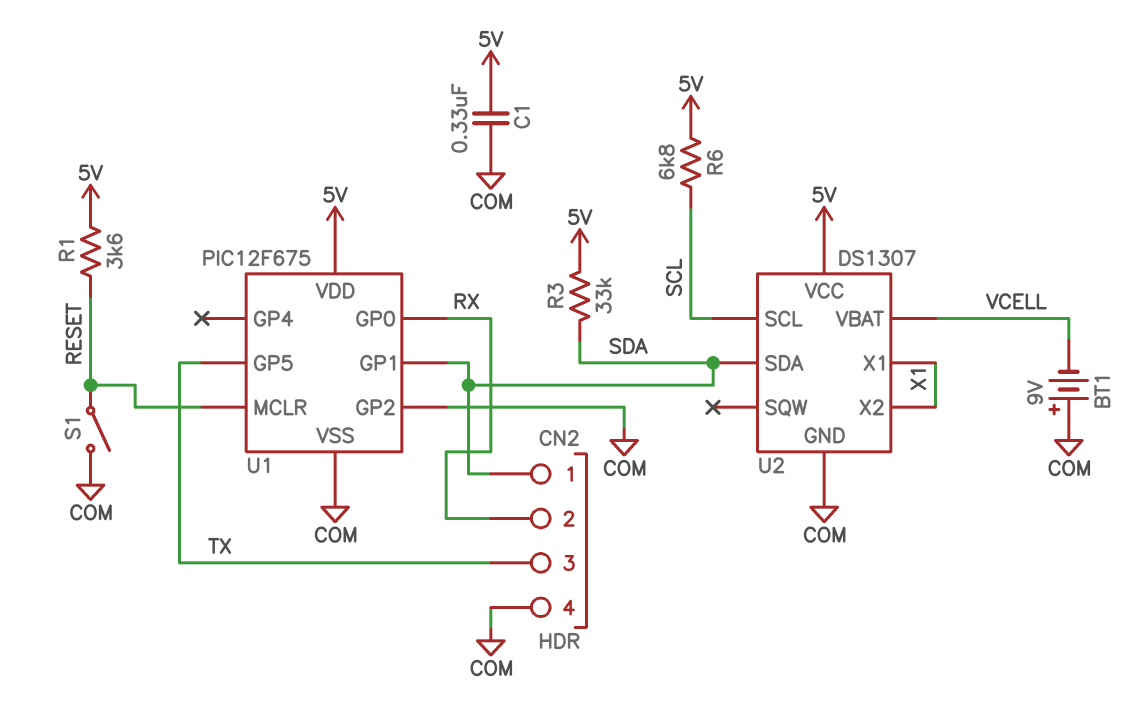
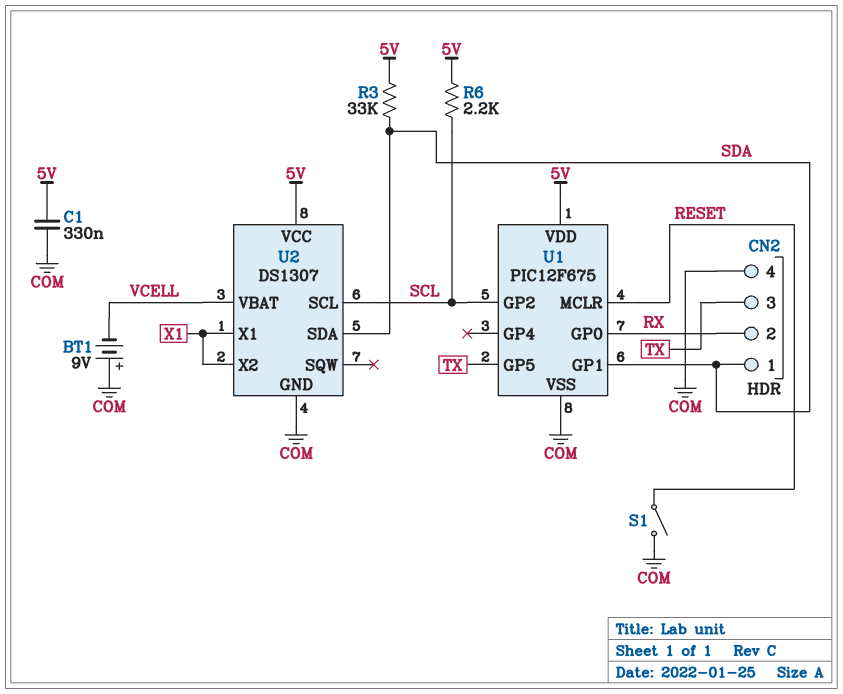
R1: 3.6k (5V, RESET) -> none
R6: 6.8k (5V, SCL) -> 2.2k (5V, SCL)
U1 pin GP2: COM -> SCL

